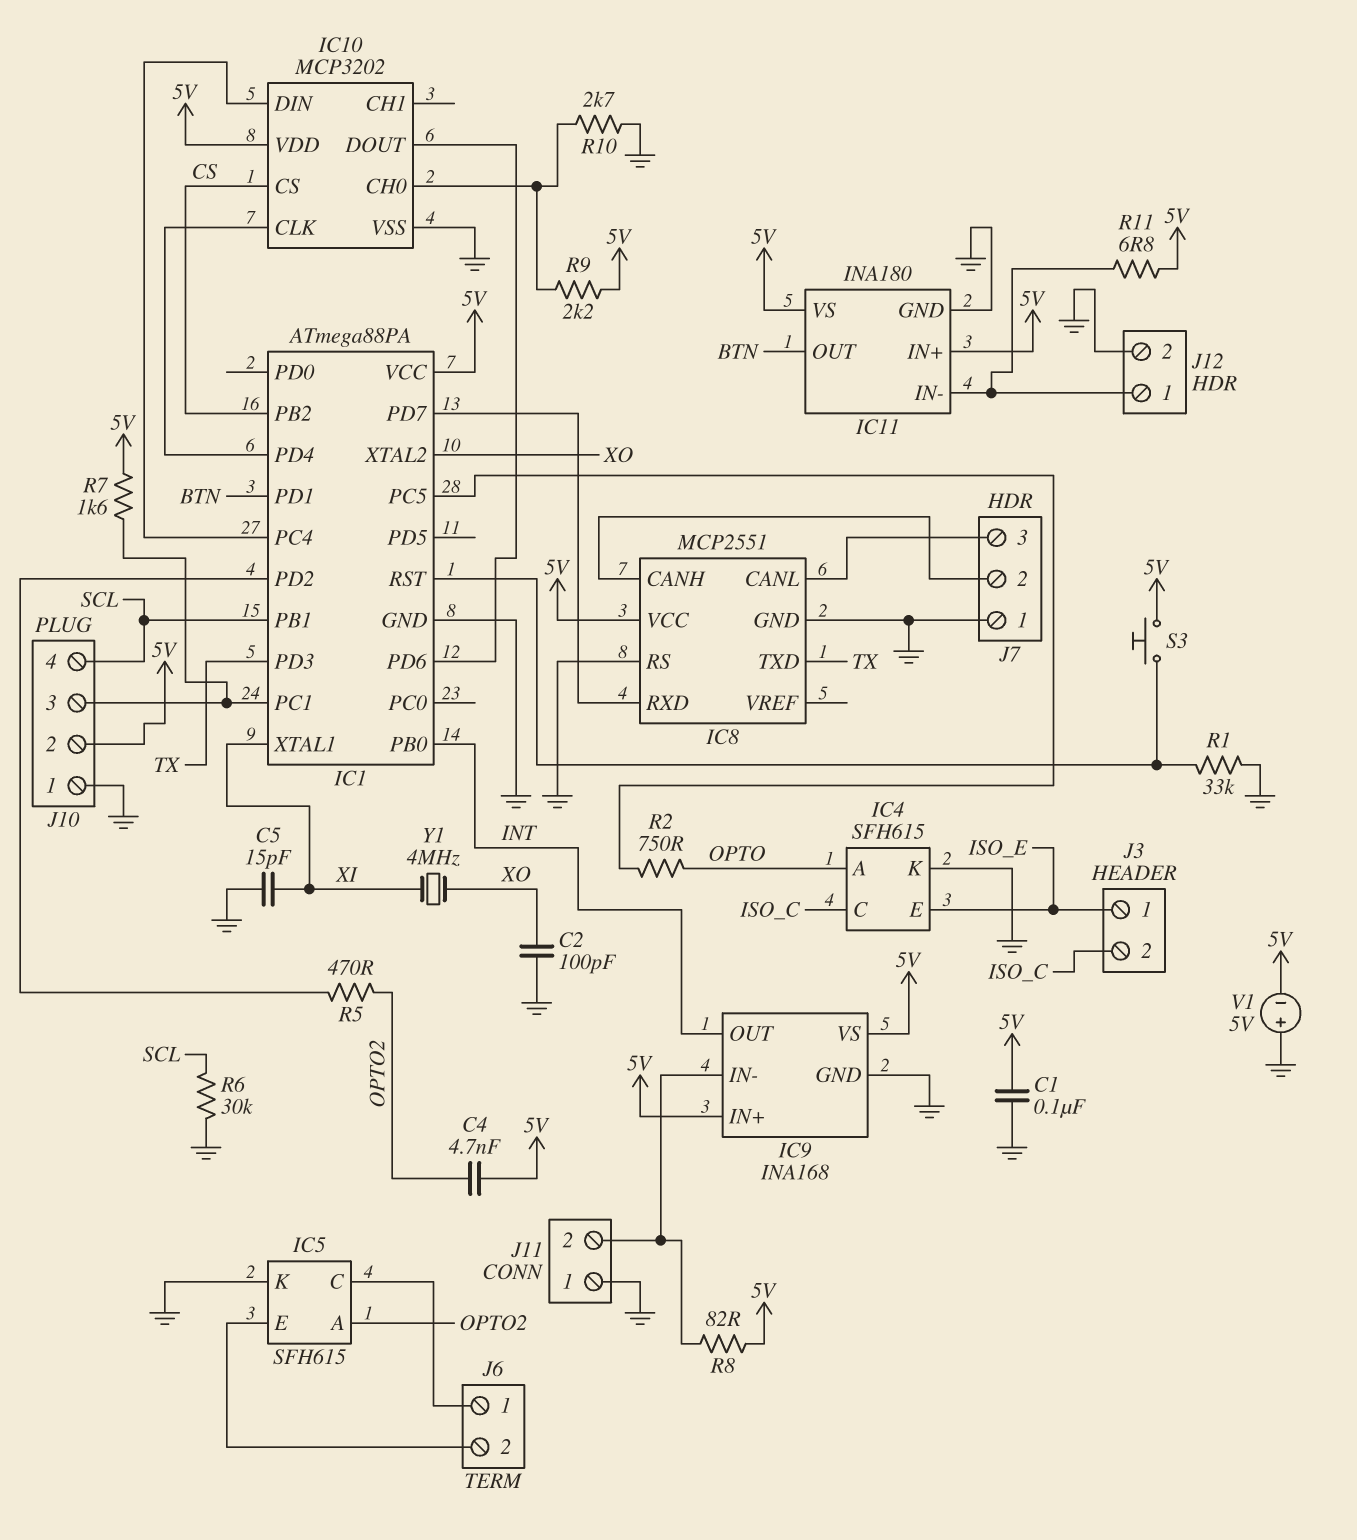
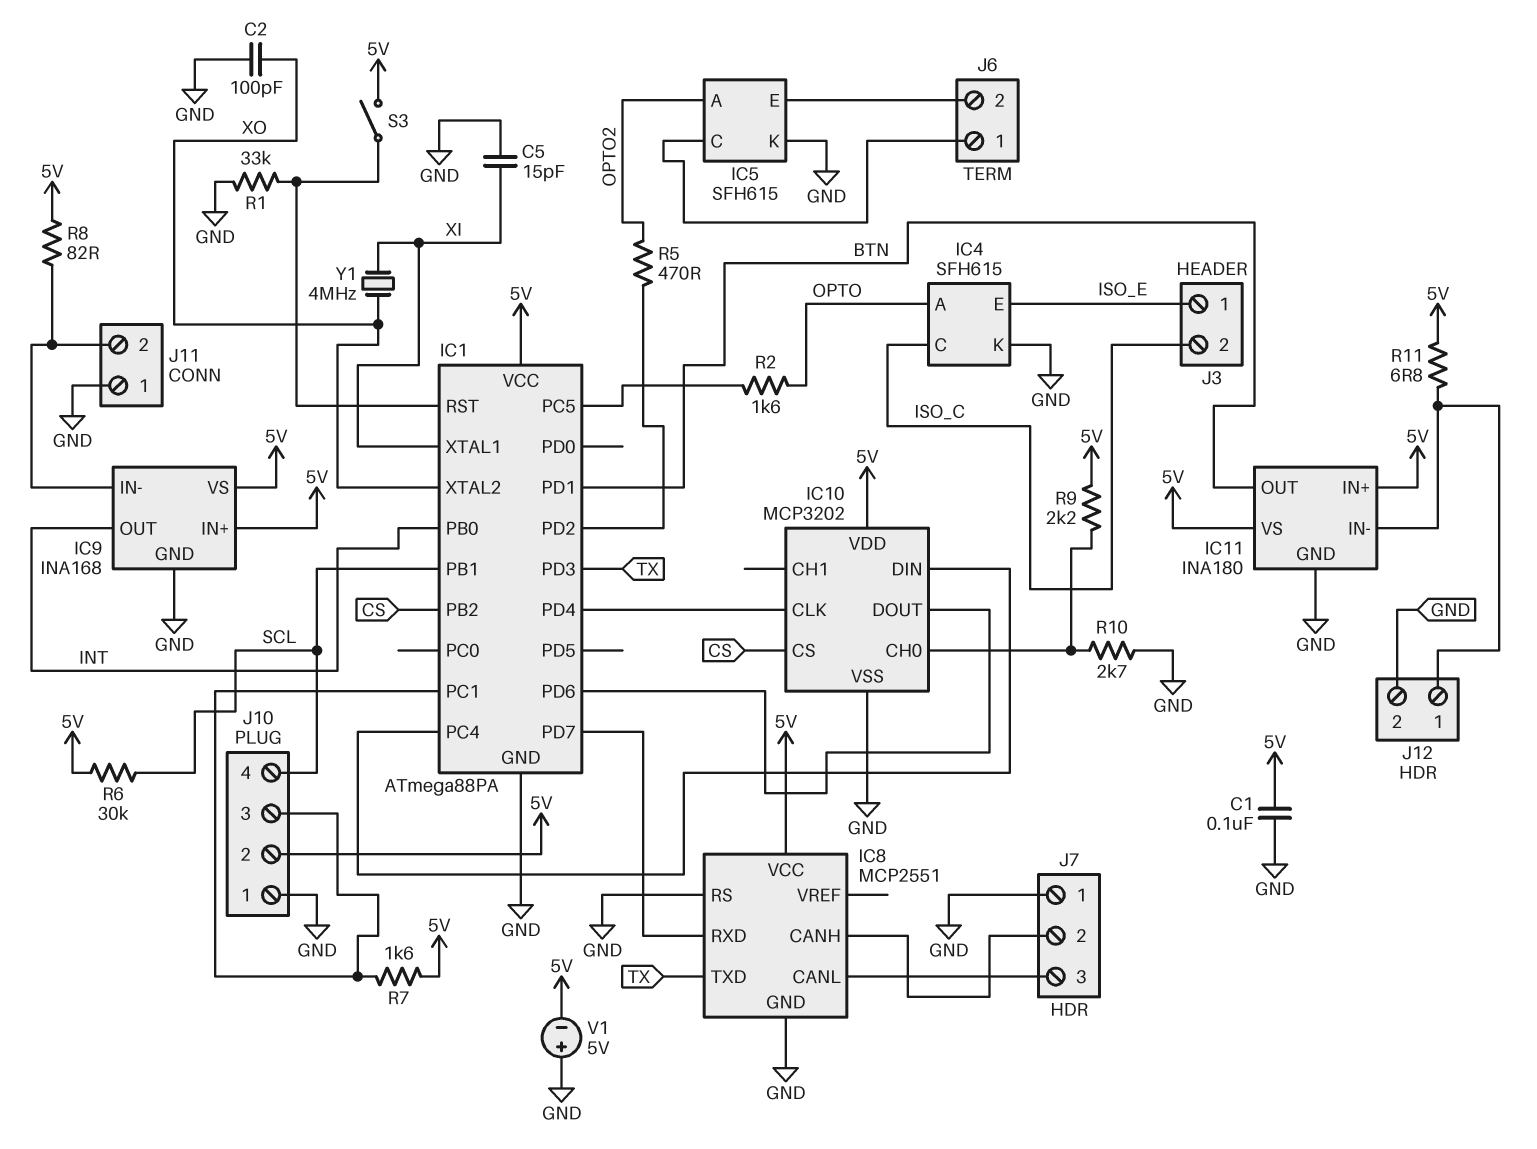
C4: 4.7nF (5V, OPTO2) -> none
R2: 750 (IC1/PC5, OPTO) -> 1.6k (IC1/PC5, OPTO)
R6: 30k (GND, SCL) -> 30k (5V, SCL)
S3: button (5V, IC1/RST) -> switch (5V, IC1/RST)

